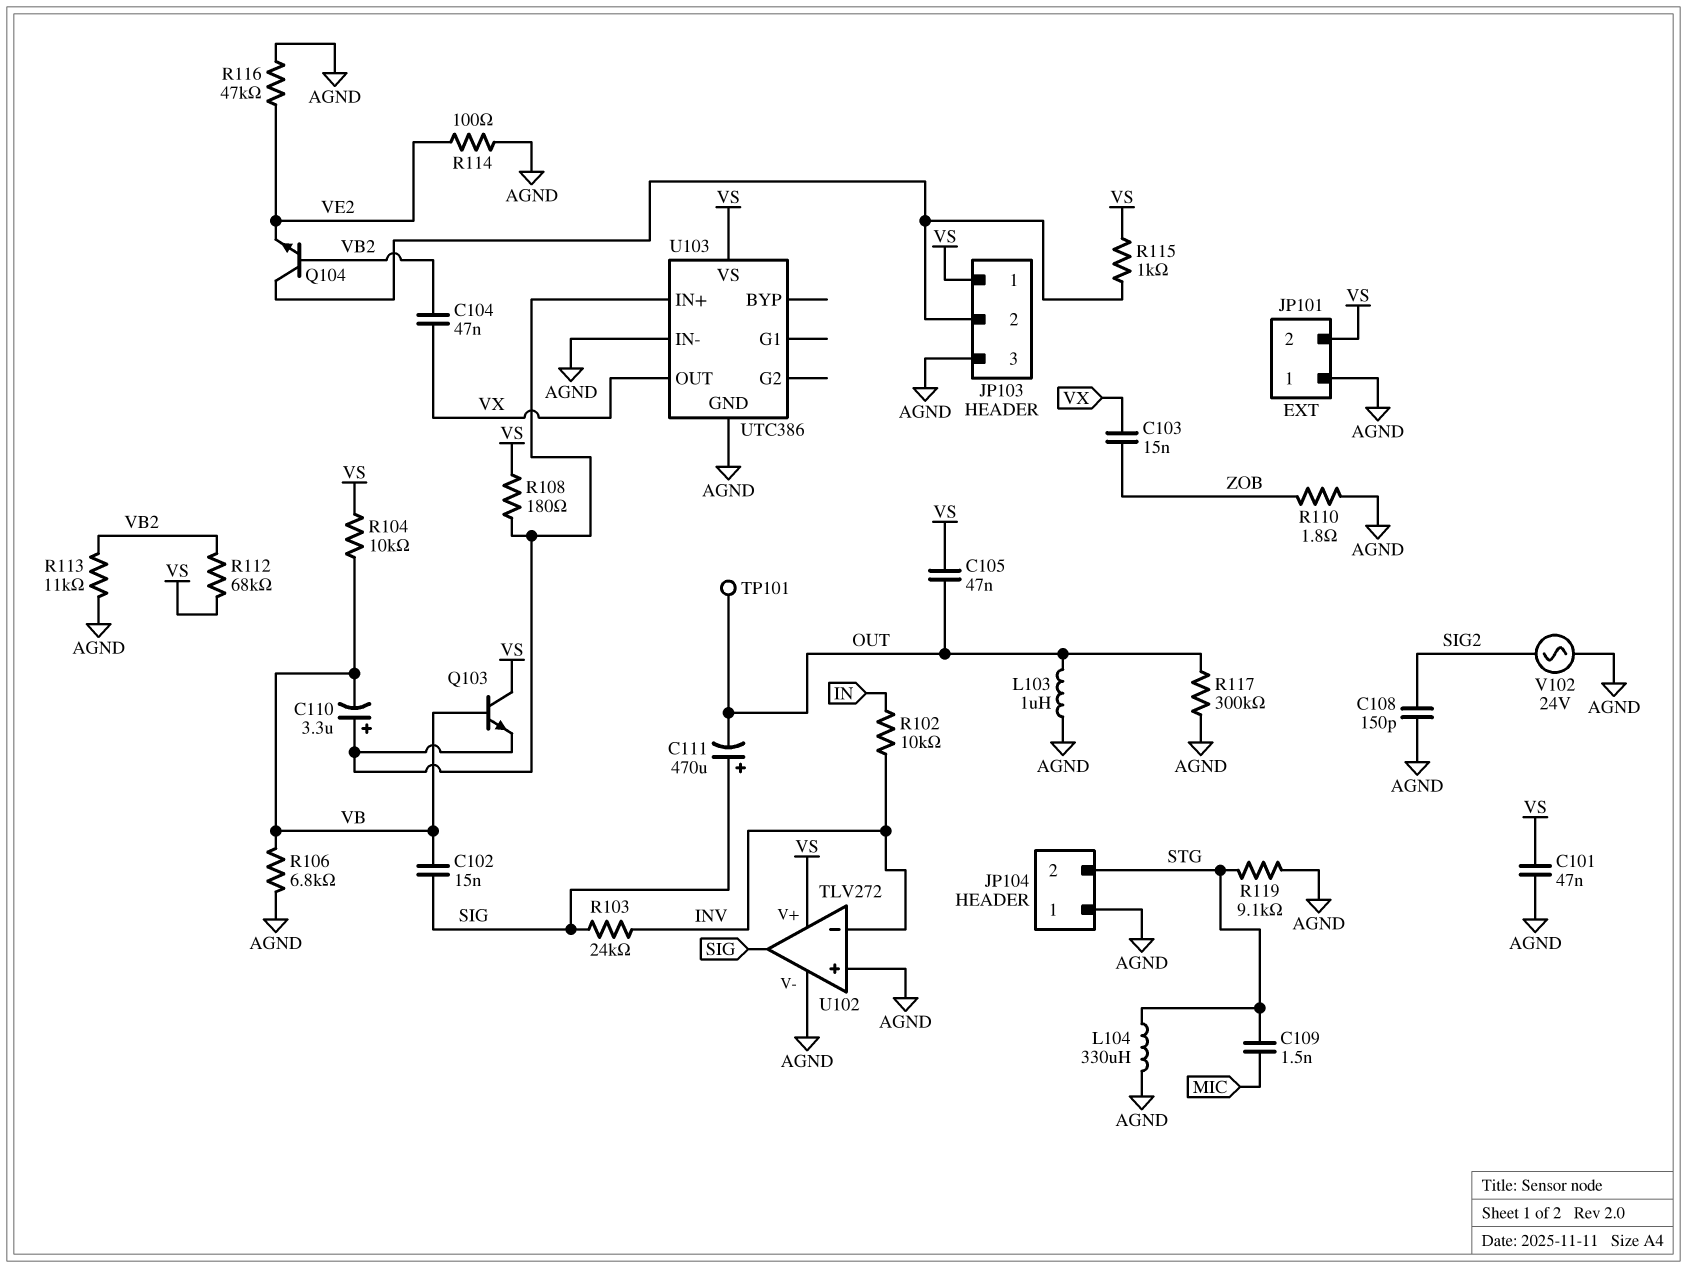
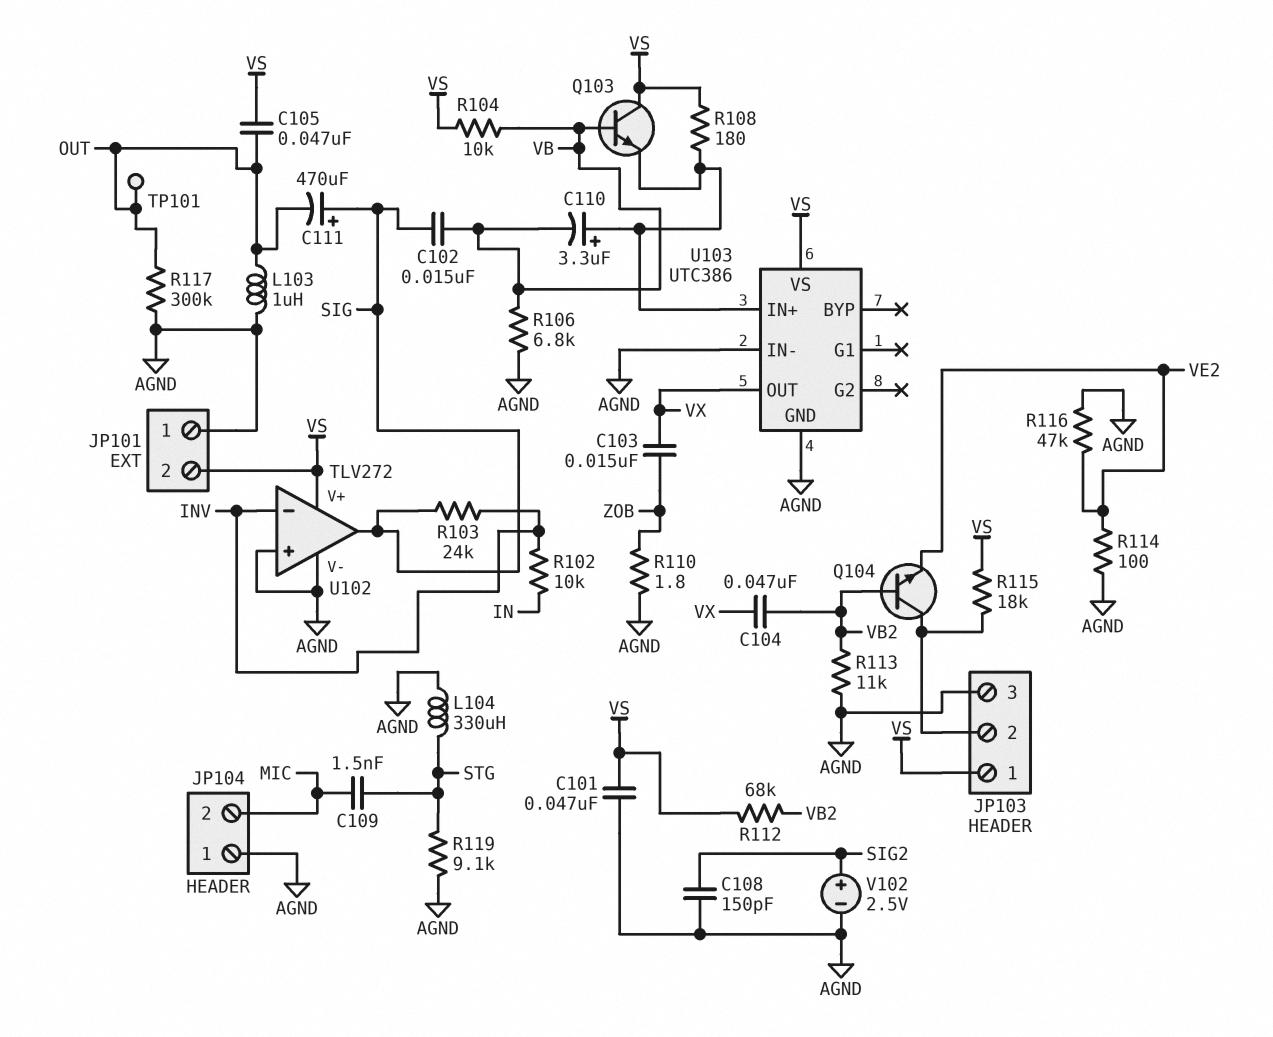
JP104 pin 2: STG -> MIC
R115: 1k (JP103/2, VS) -> 18k (JP103/2, VS)
V102: AC 24V (AGND, SIG2) -> 2.5V (plus SIG2, minus AGND)

